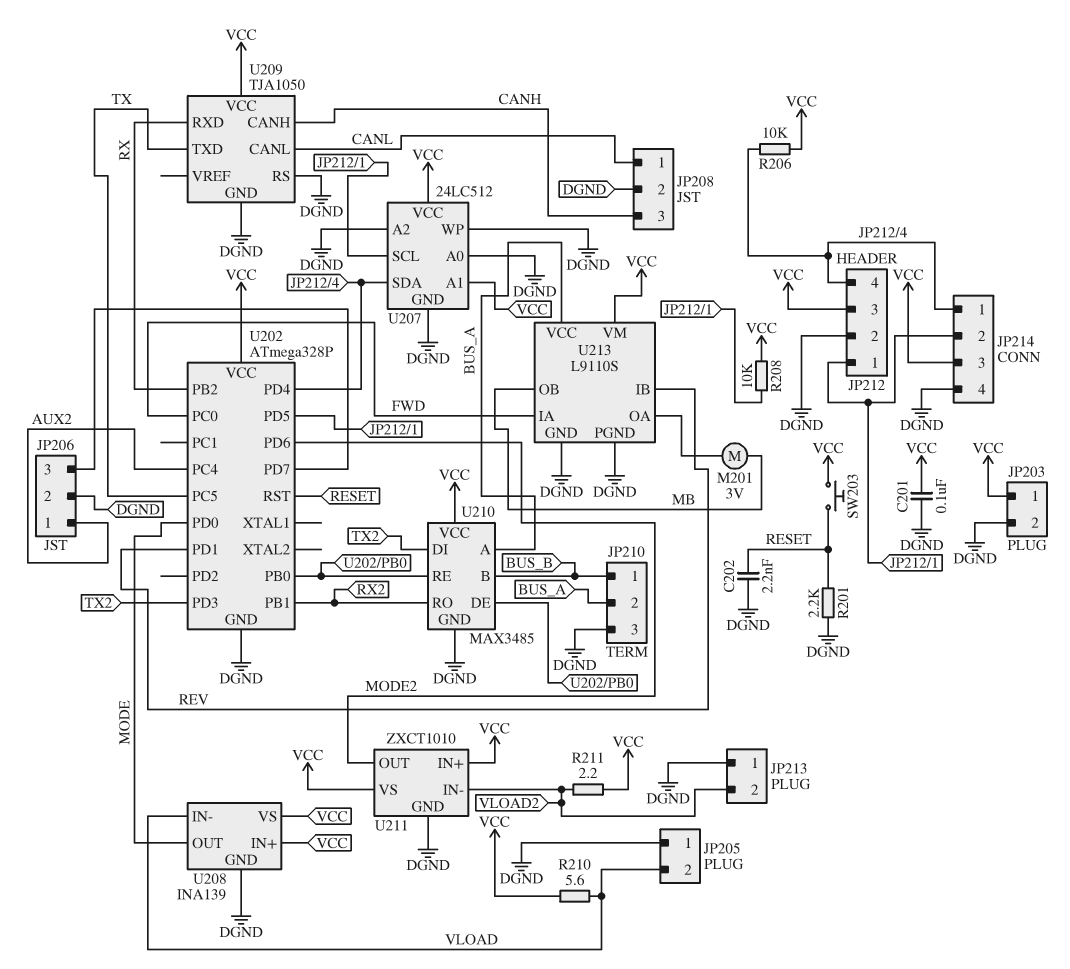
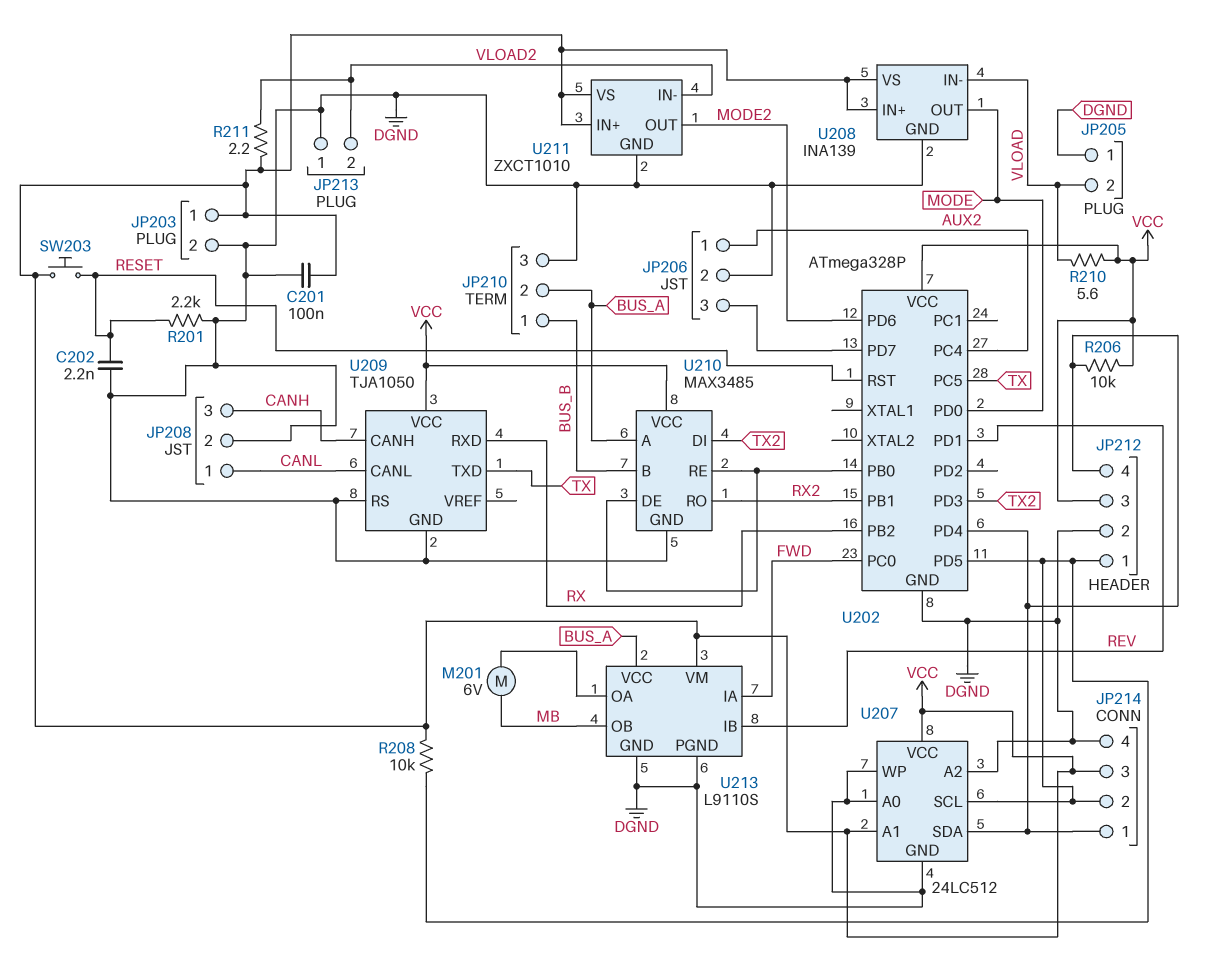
M201: motor 3V (MB, U213/OA) -> motor 6V (MB, U213/OA)

